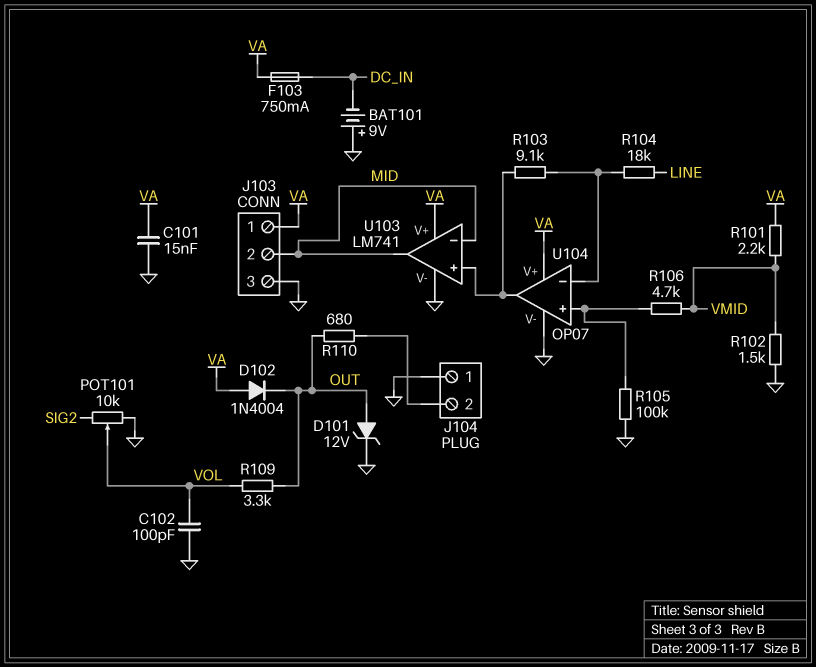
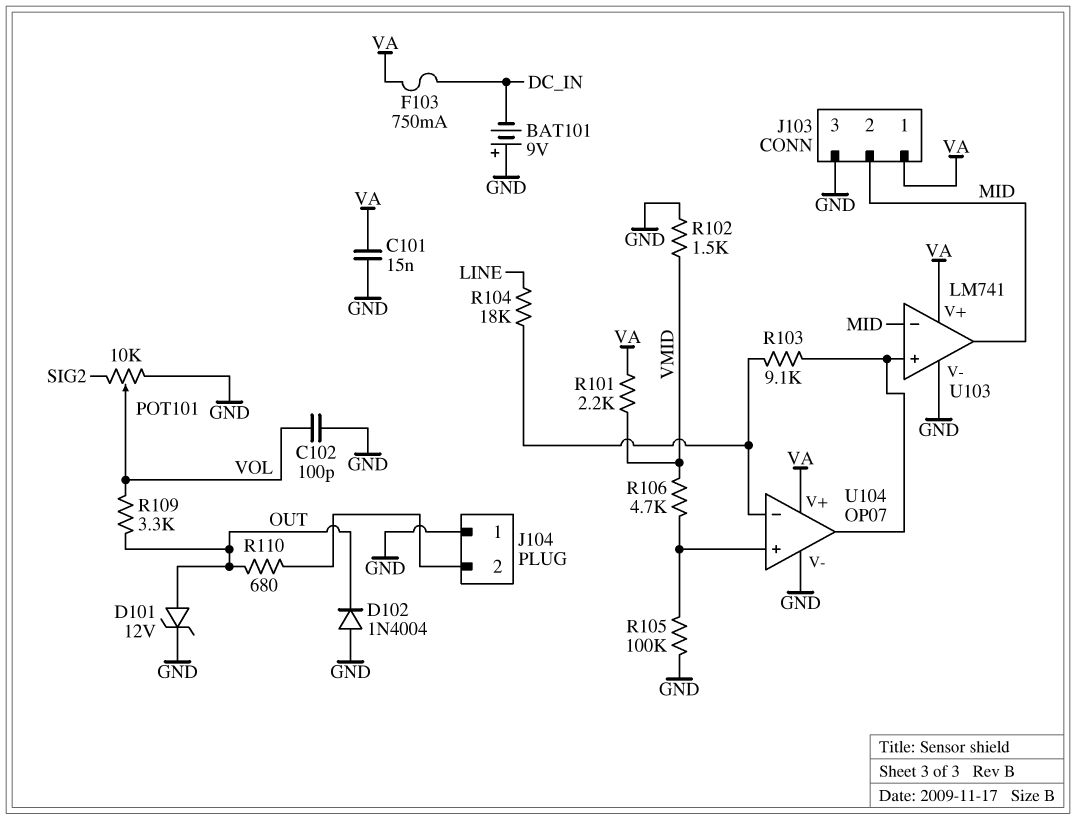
D102: diode 1N4004 (A VA, K OUT) -> diode 1N4004 (A GND, K OUT)

